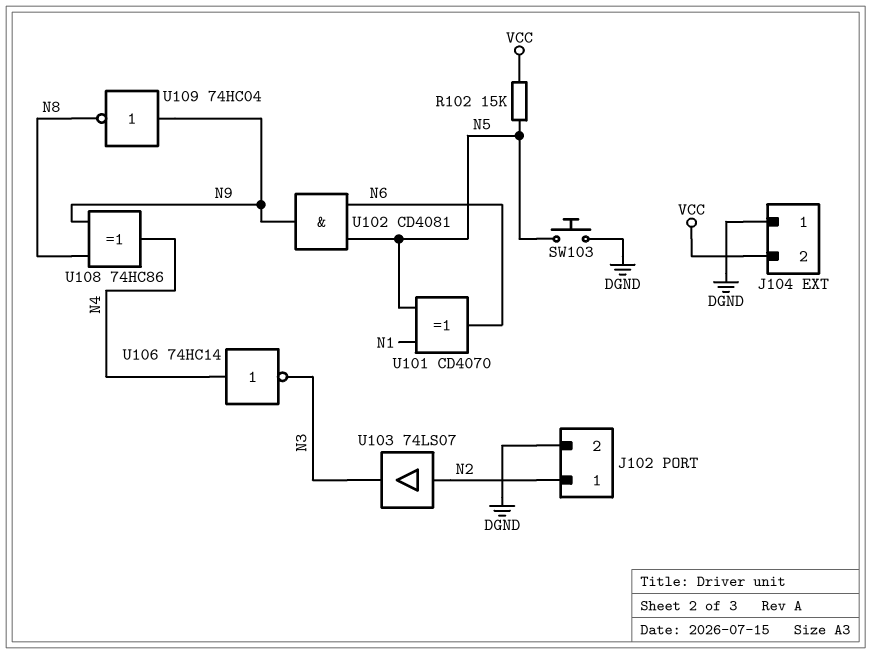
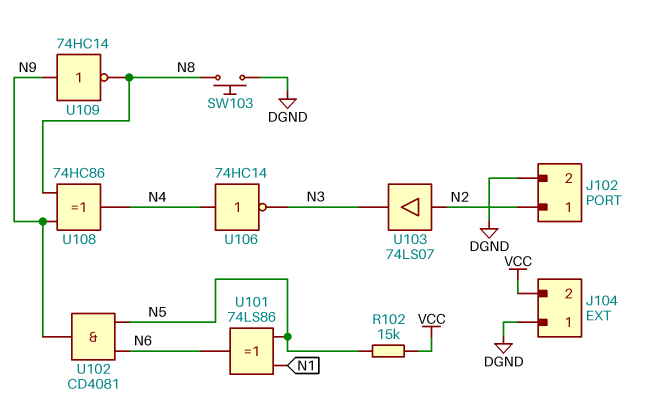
SW103: button (DGND, N5) -> button (DGND, N8)
U101: XOR CD4070 (in N1, in N5, out N6) -> XOR 74LS86 (in N1, in N5, out N6)
U109: NOT 74HC04 (in N9, out N8) -> NOT 74HC14 (in N9, out N8)

